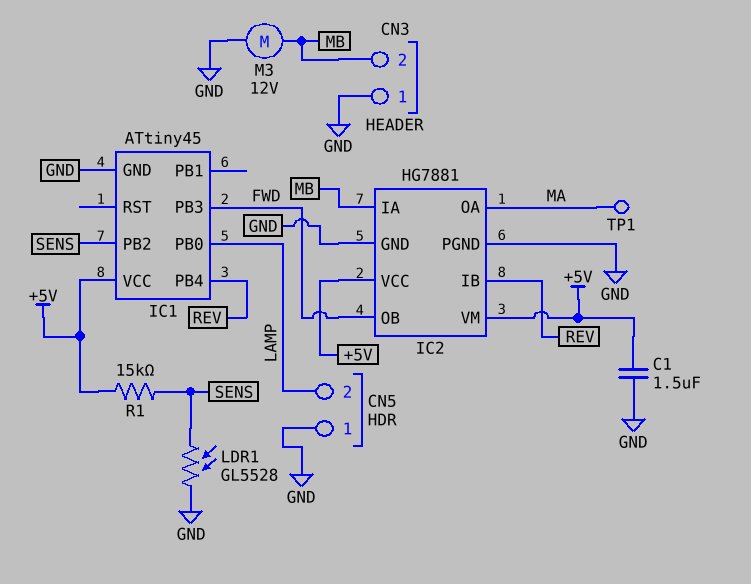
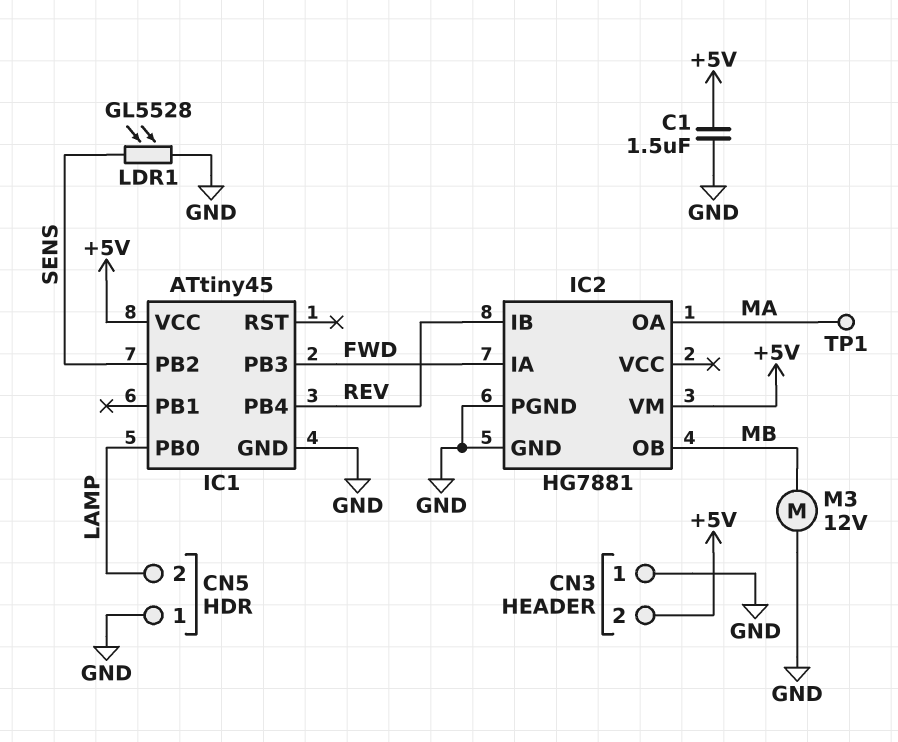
CN3 pin 2: MB -> +5V
IC2 pin IA: MB -> FWD
IC2 pin OB: FWD -> MB
IC2 pin VCC: +5V -> none
R1: 15k (+5V, SENS) -> none

